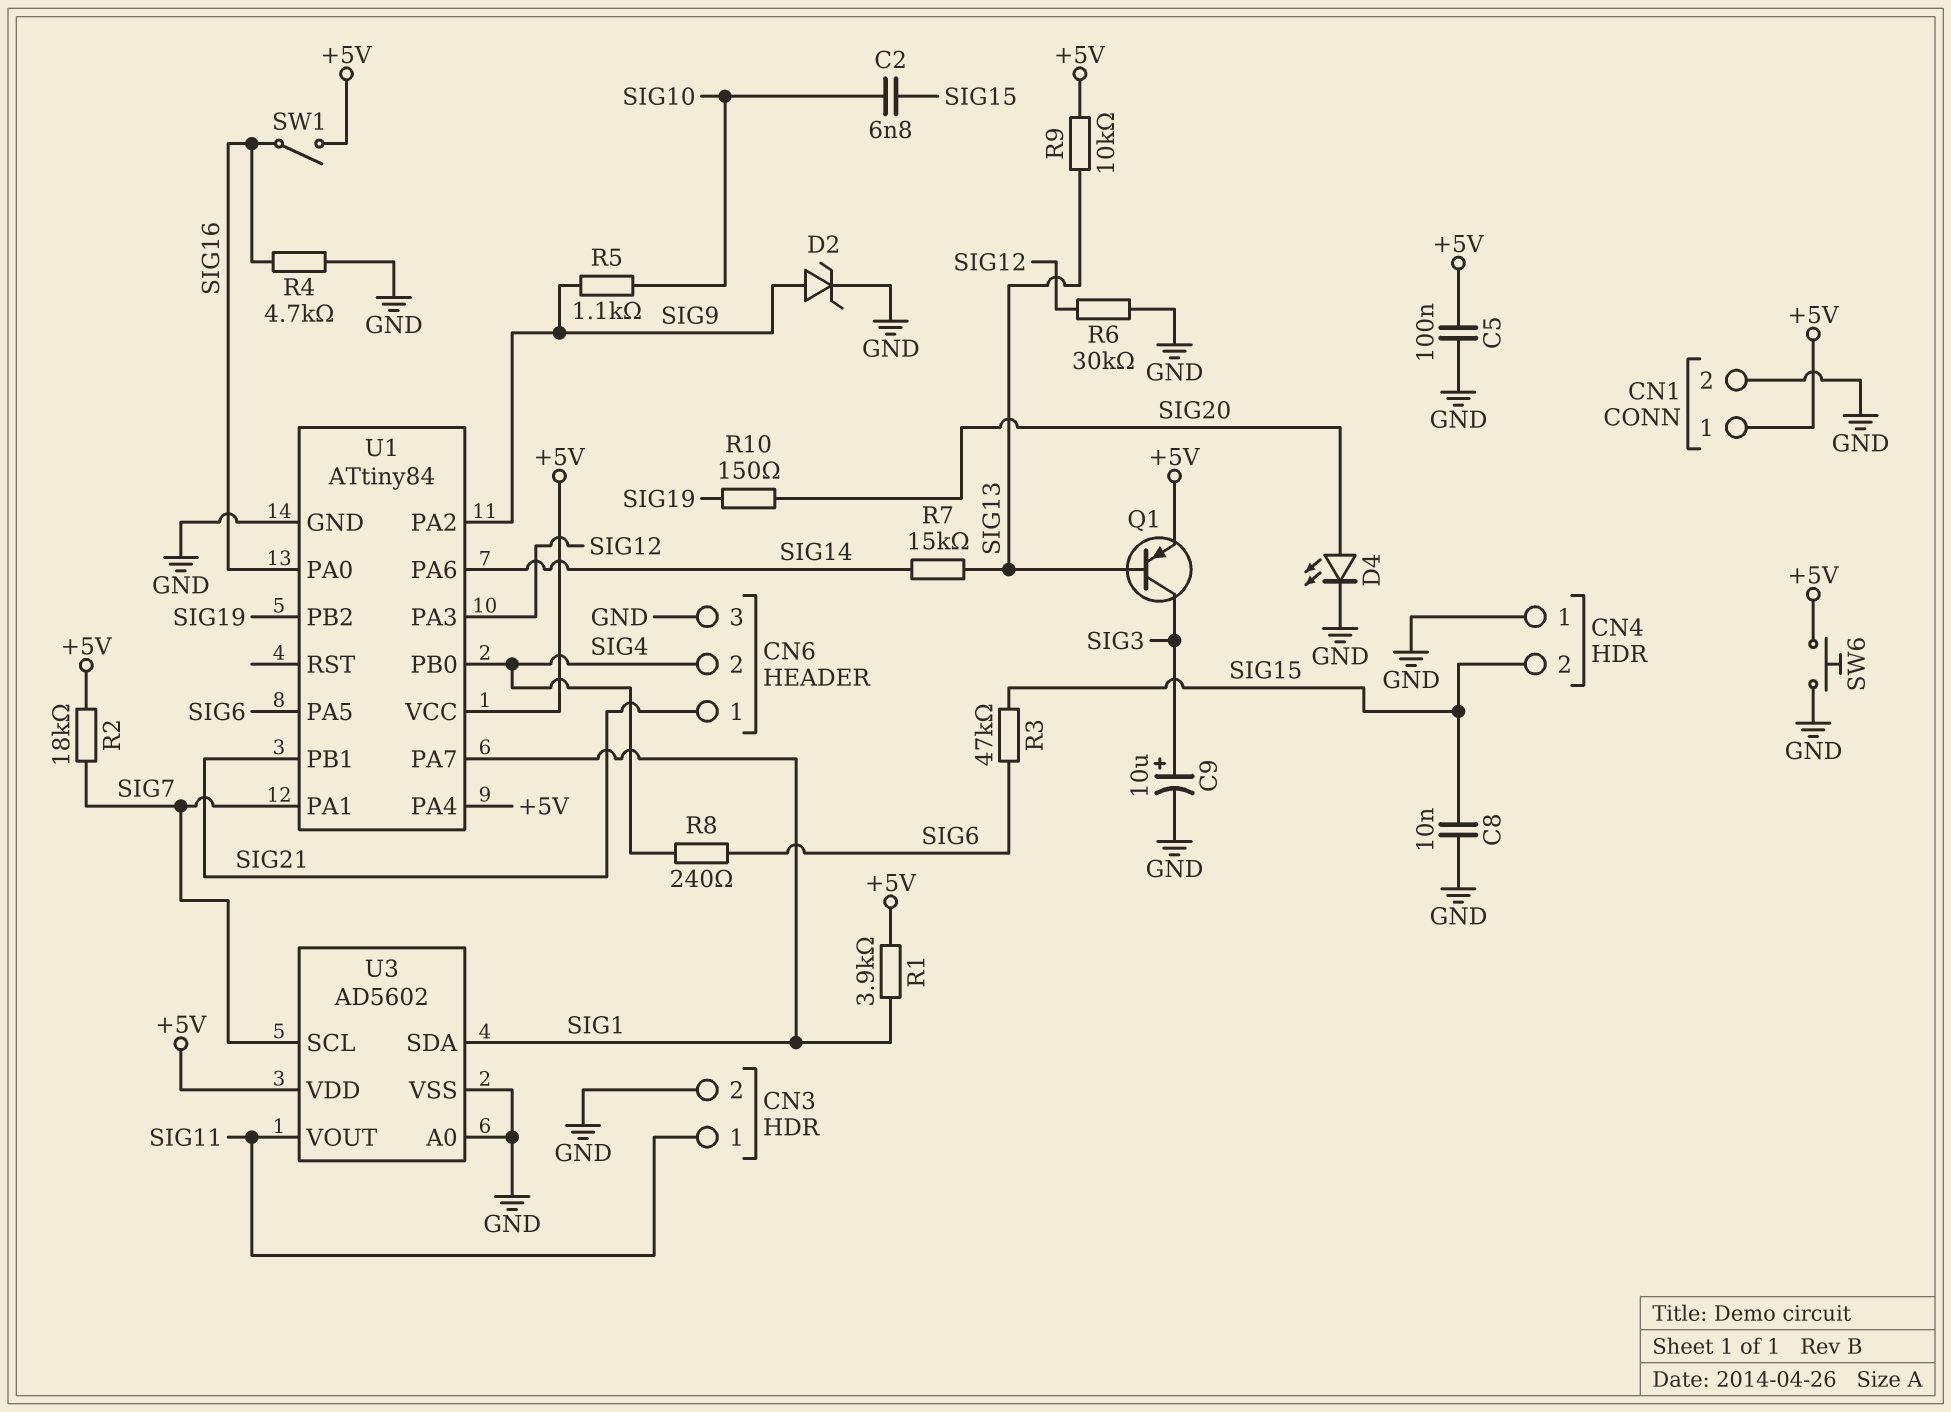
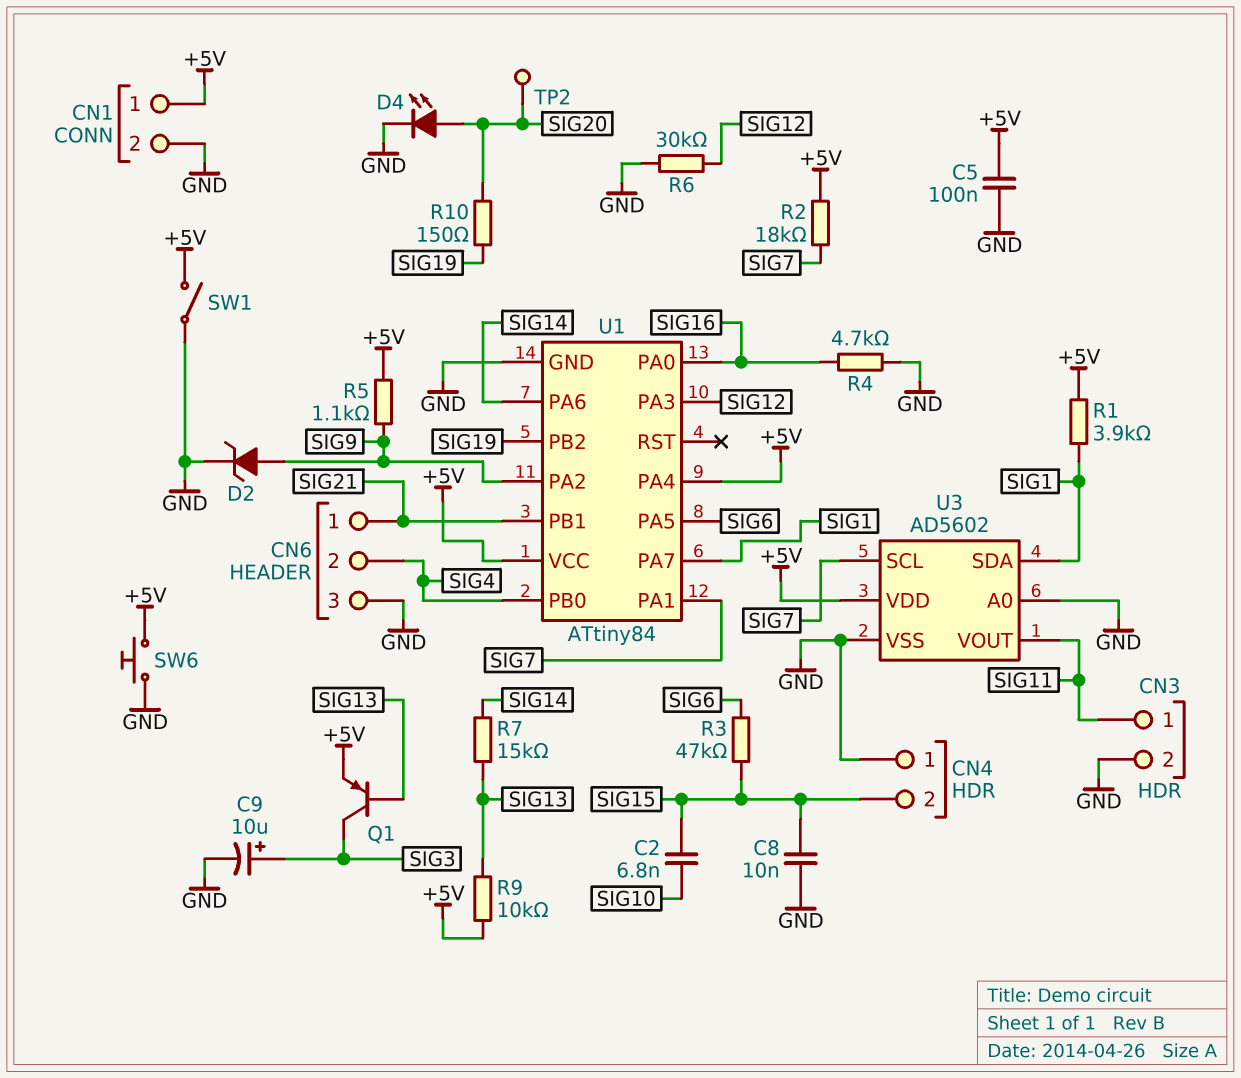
R5: 1.1k (SIG9, SIG10) -> 1.1k (+5V, SIG9)
R8: 240 (SIG4, SIG6) -> none
SW1: switch (+5V, SIG16) -> switch (+5V, GND)
TP2: none -> test point (SIG20)

